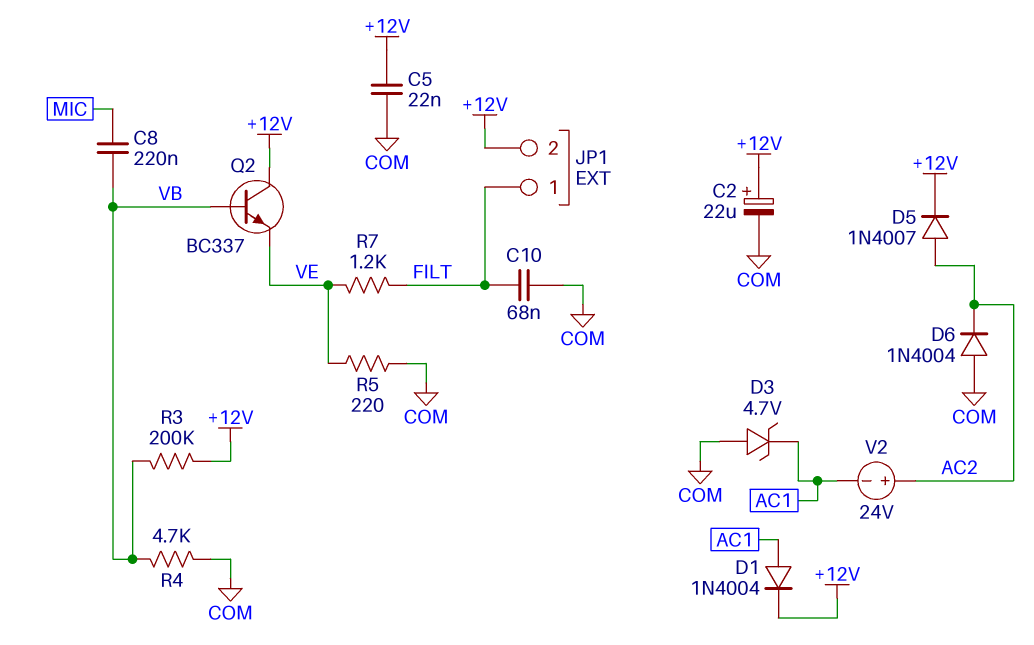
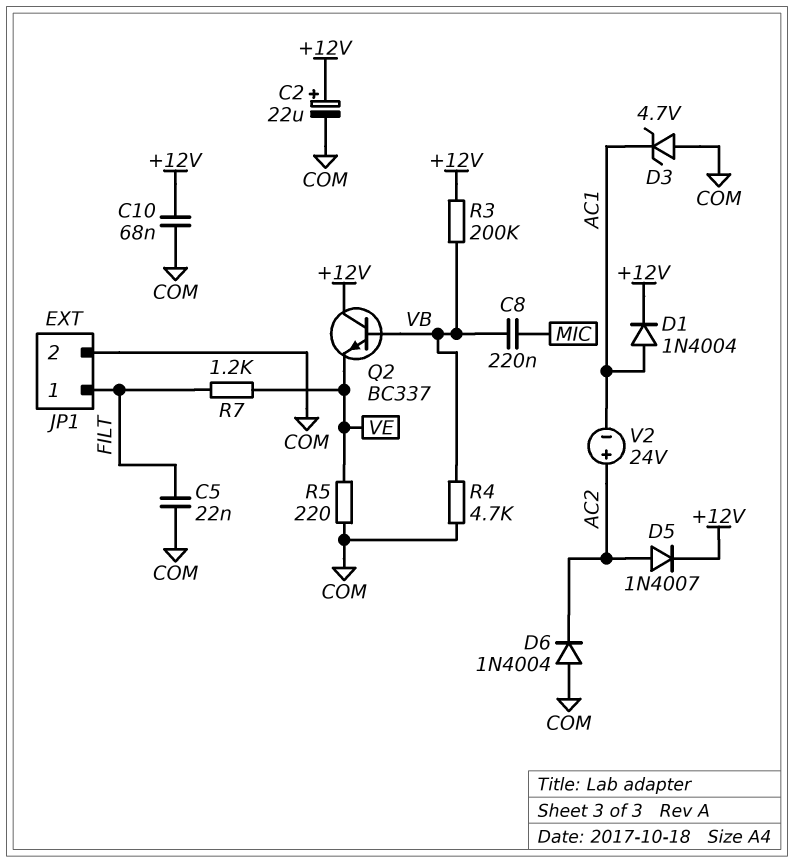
C5: 22nF (+12V, COM) -> 22nF (COM, FILT)
C10: 68nF (COM, FILT) -> 68nF (+12V, COM)
JP1 pin 2: +12V -> COM

